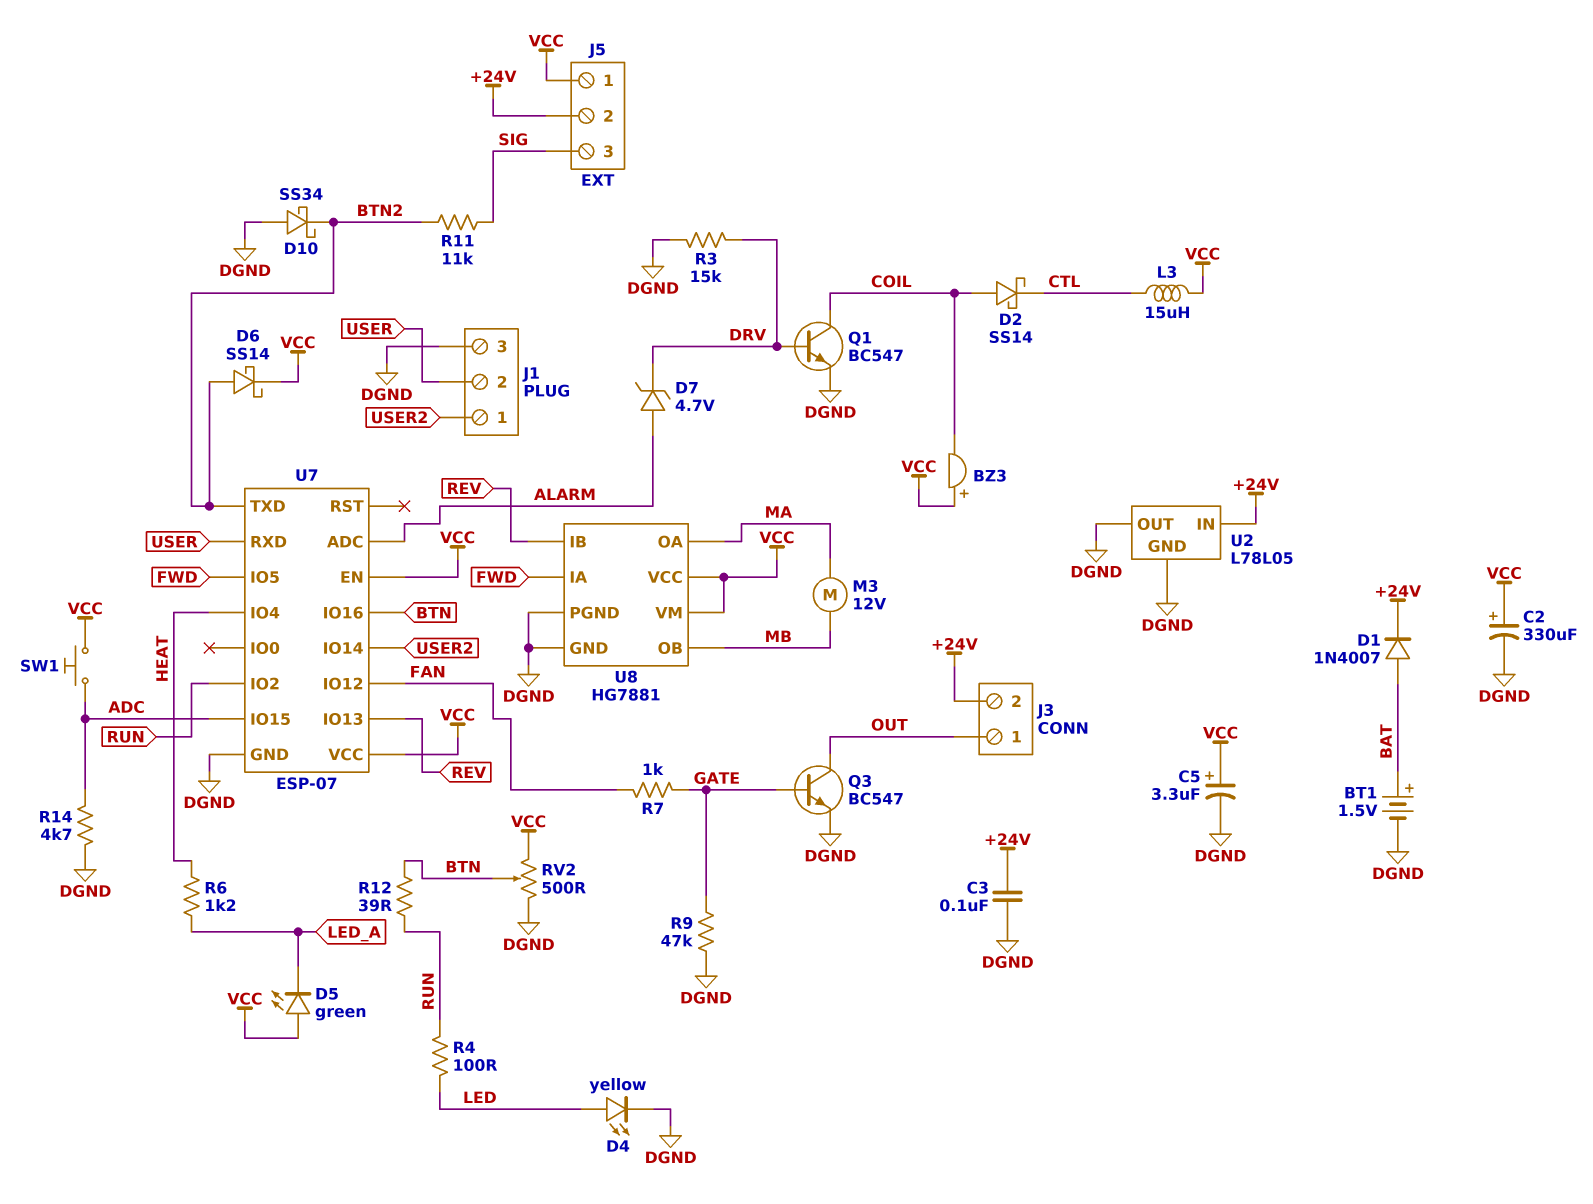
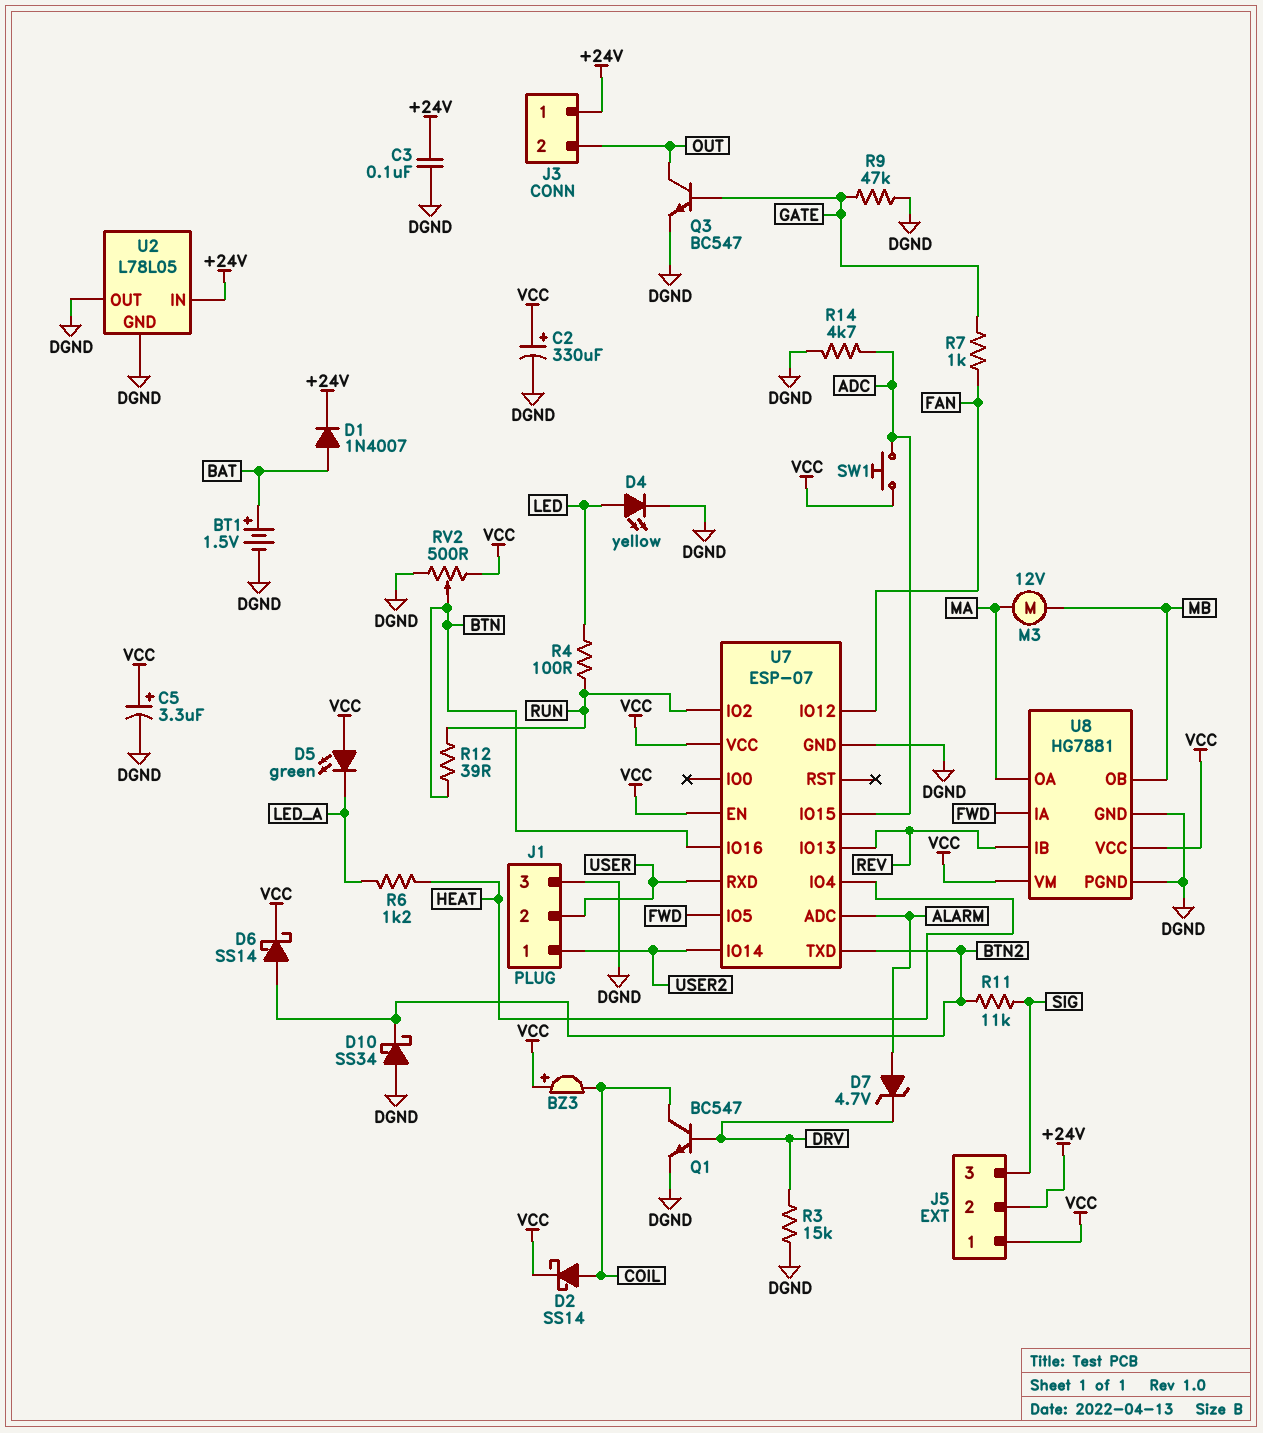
D2: schottky SS14 (A COIL, K CTL) -> schottky SS14 (A COIL, K VCC)
J3 pin 1: OUT -> +24V
J3 pin 2: +24V -> OUT
L3: 15uH (CTL, VCC) -> none

